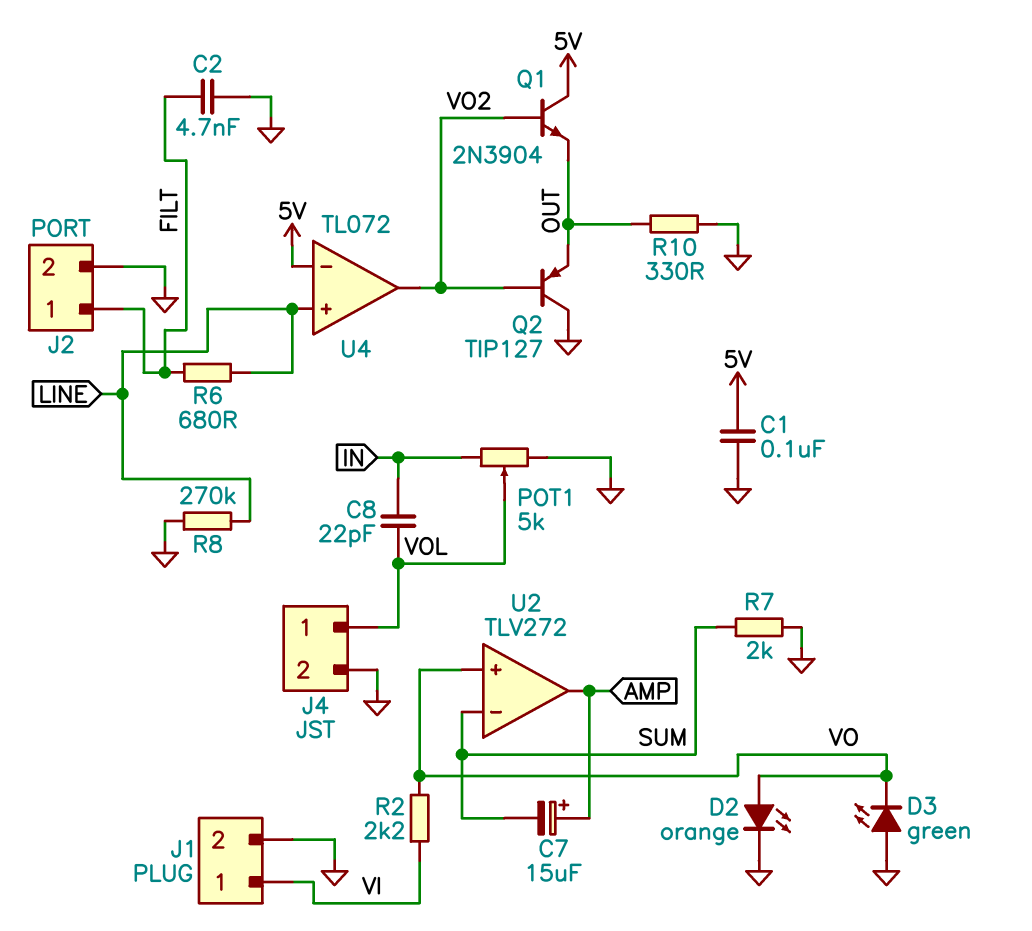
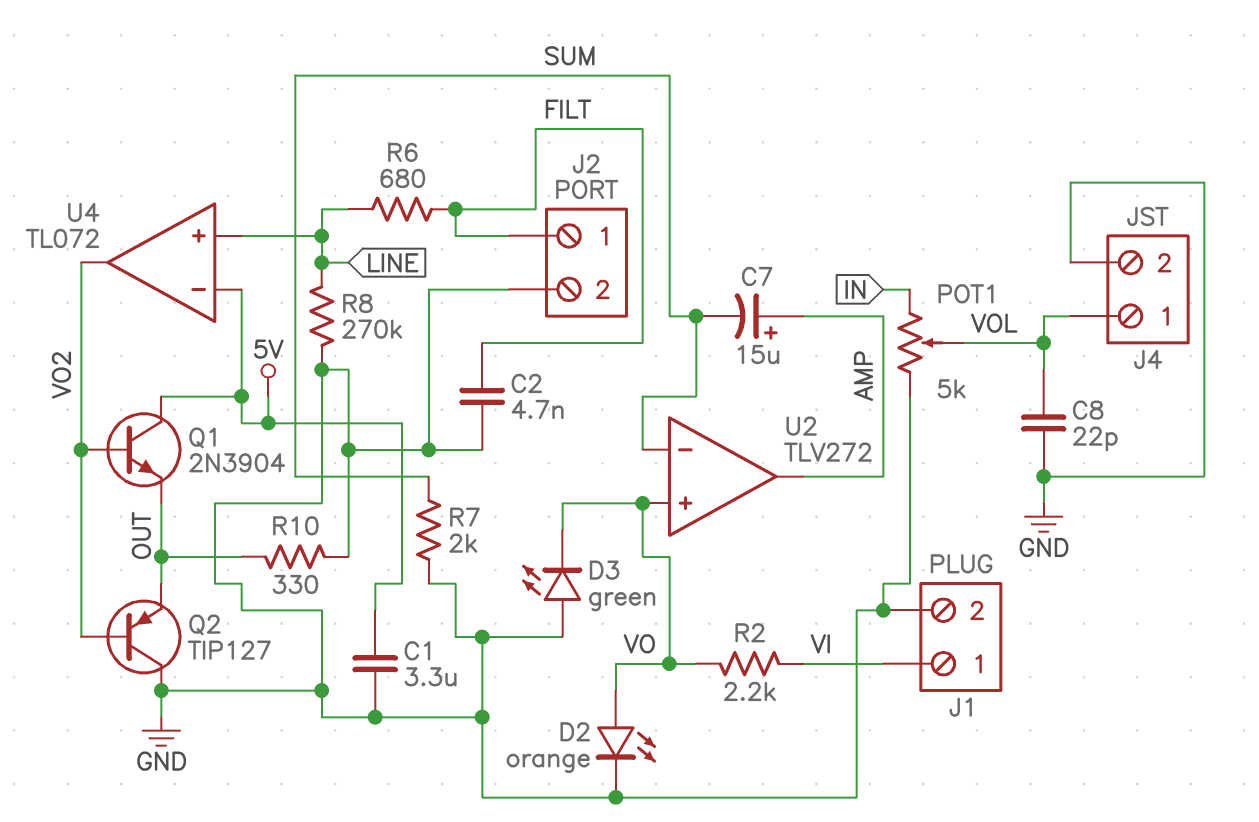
C1: 100nF (5V, GND) -> 3.3uF (5V, GND)
C8: 22pF (IN, VOL) -> 22pF (GND, VOL)

